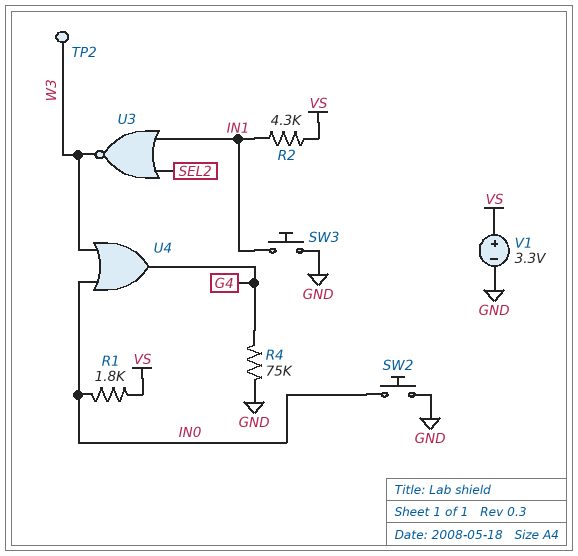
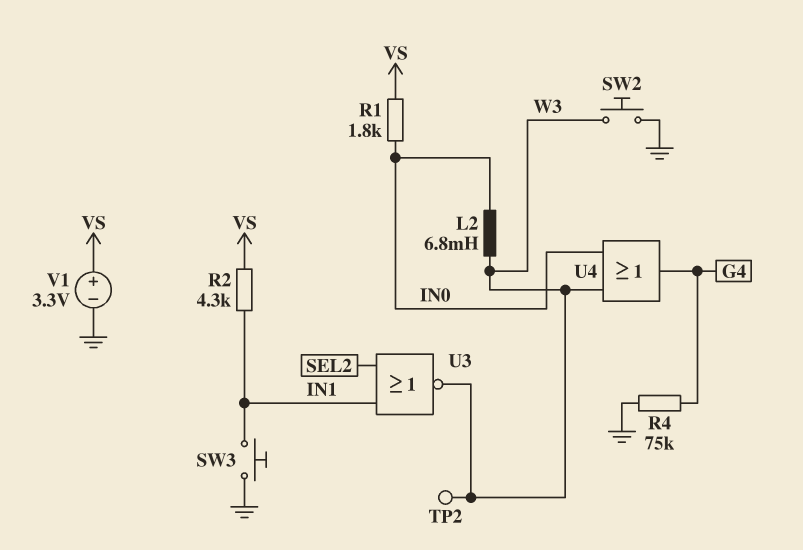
L2: none -> 6.8mH (IN0, W3)
SW2: button (GND, IN0) -> button (GND, W3)

